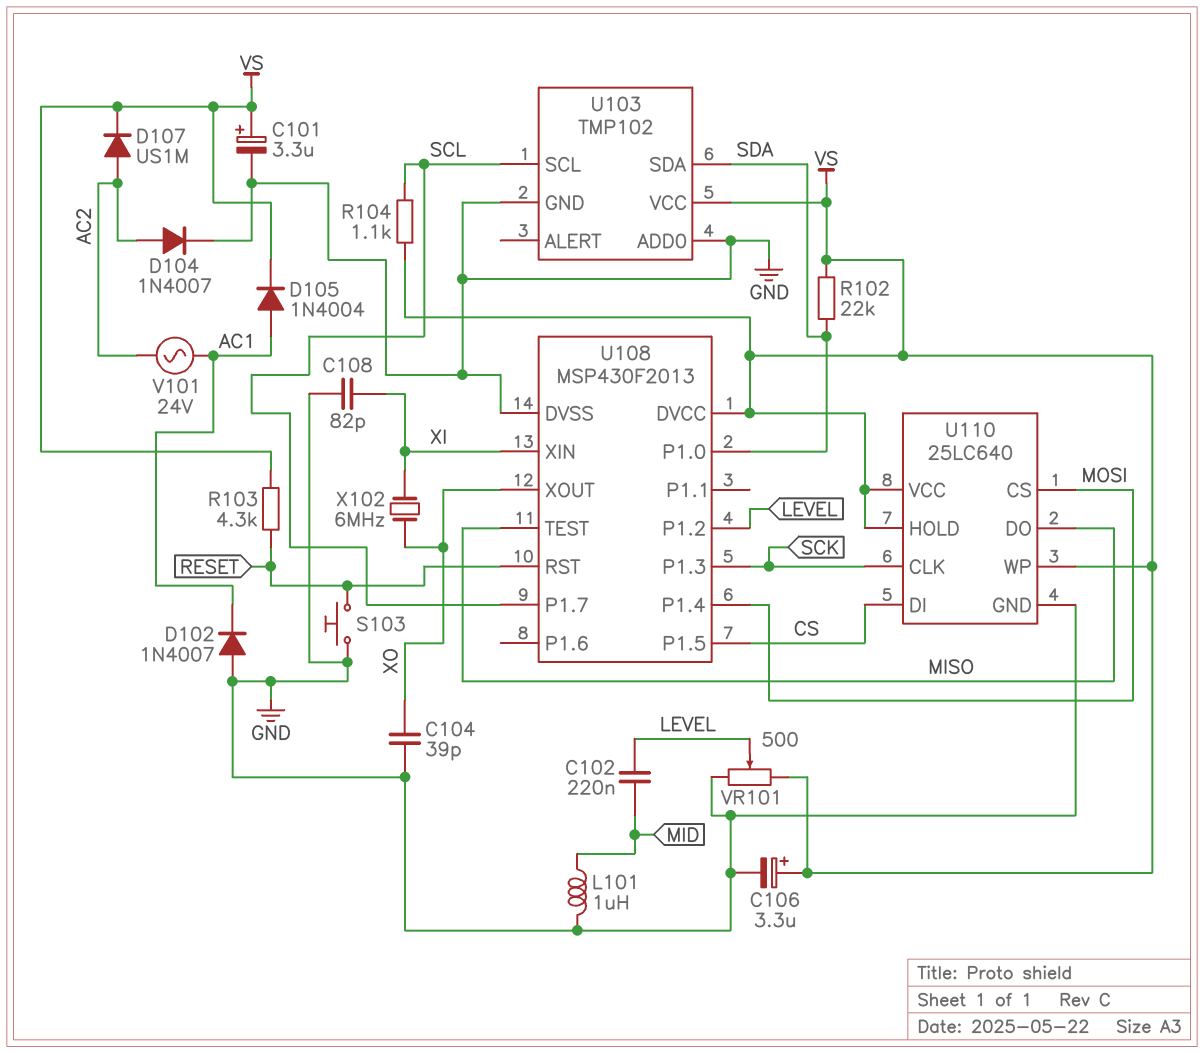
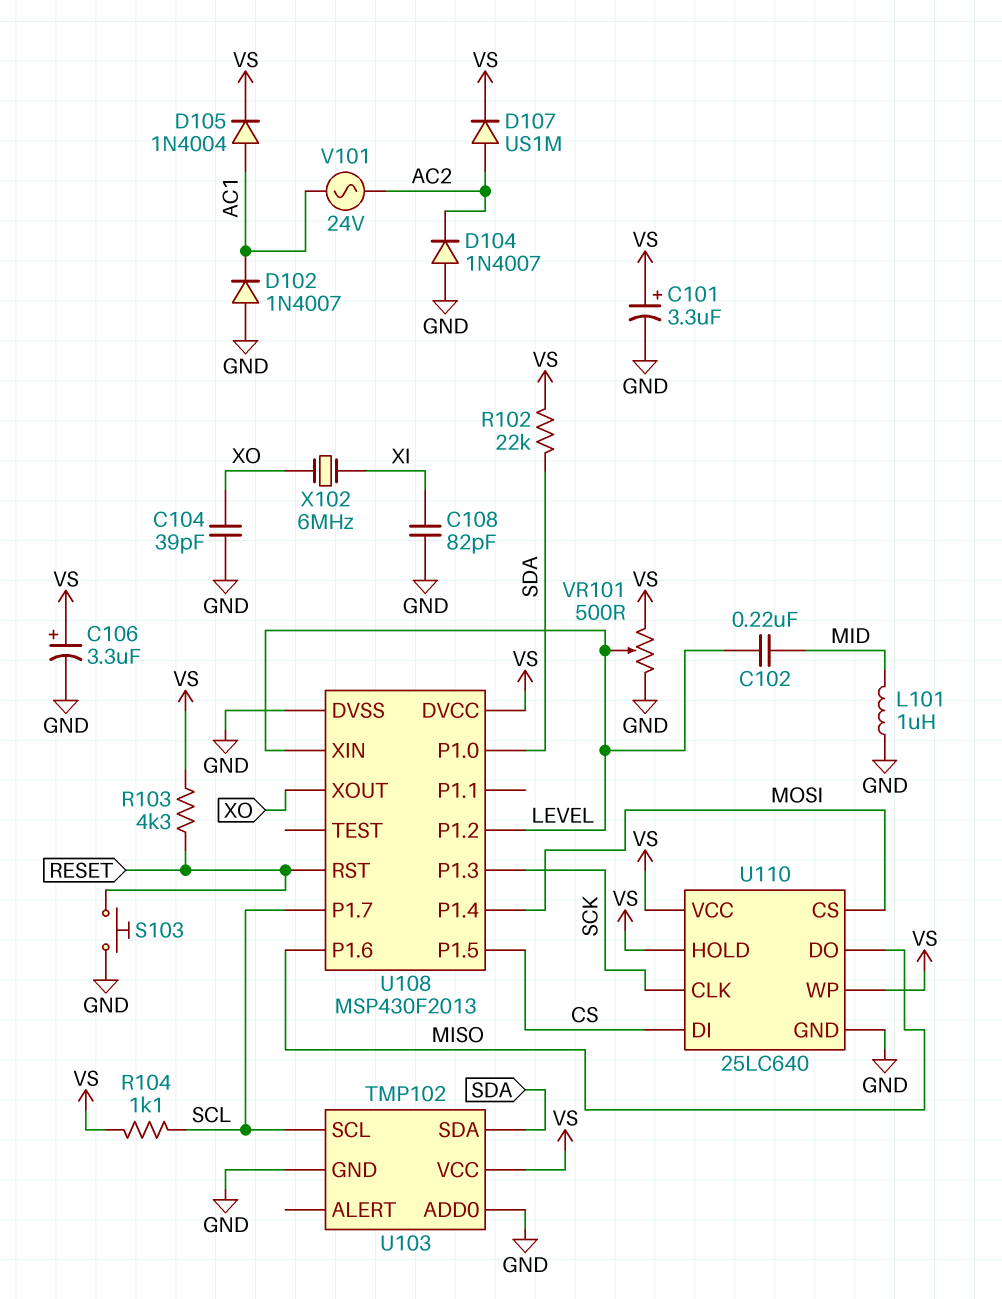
D104: diode 1N4007 (A AC2, K GND) -> diode 1N4007 (A GND, K AC2)
U108 pin P1.6: none -> MISO
U108 pin TEST: MISO -> none
U108 pin XIN: XI -> LEVEL

